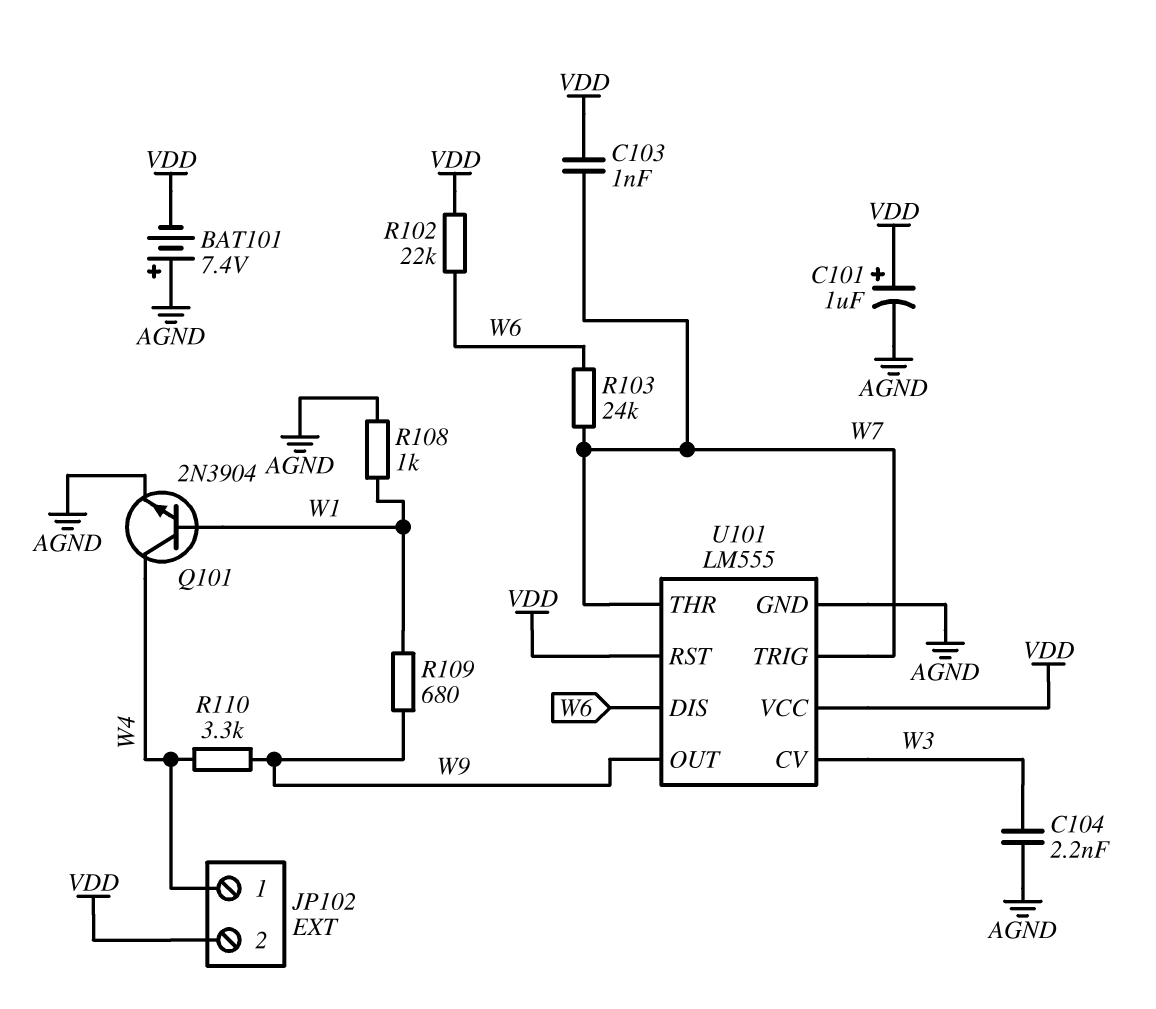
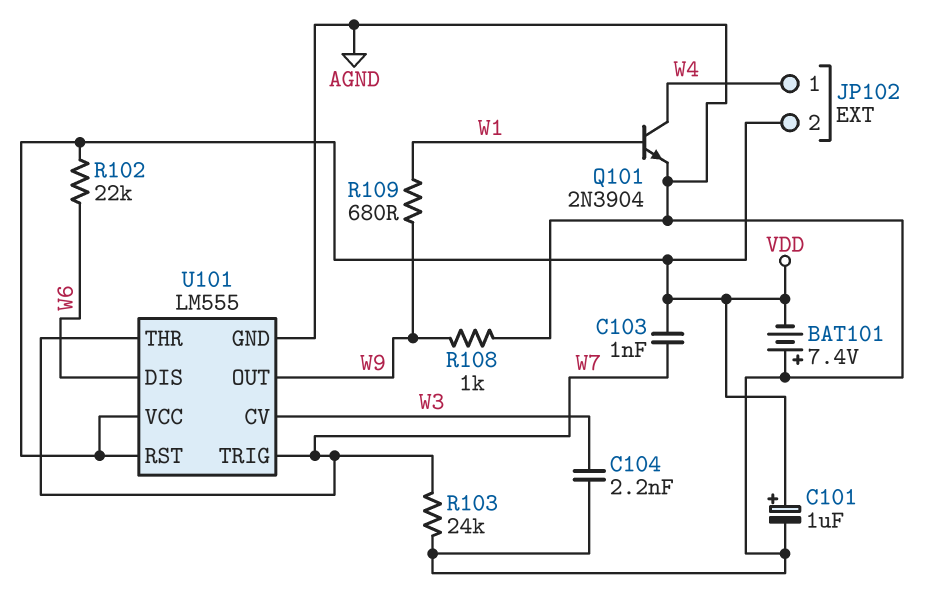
R103: 24k (W6, W7) -> 24k (AGND, W7)
R108: 1k (AGND, W1) -> 1k (AGND, W9)
R110: 3.3k (W4, W9) -> none

